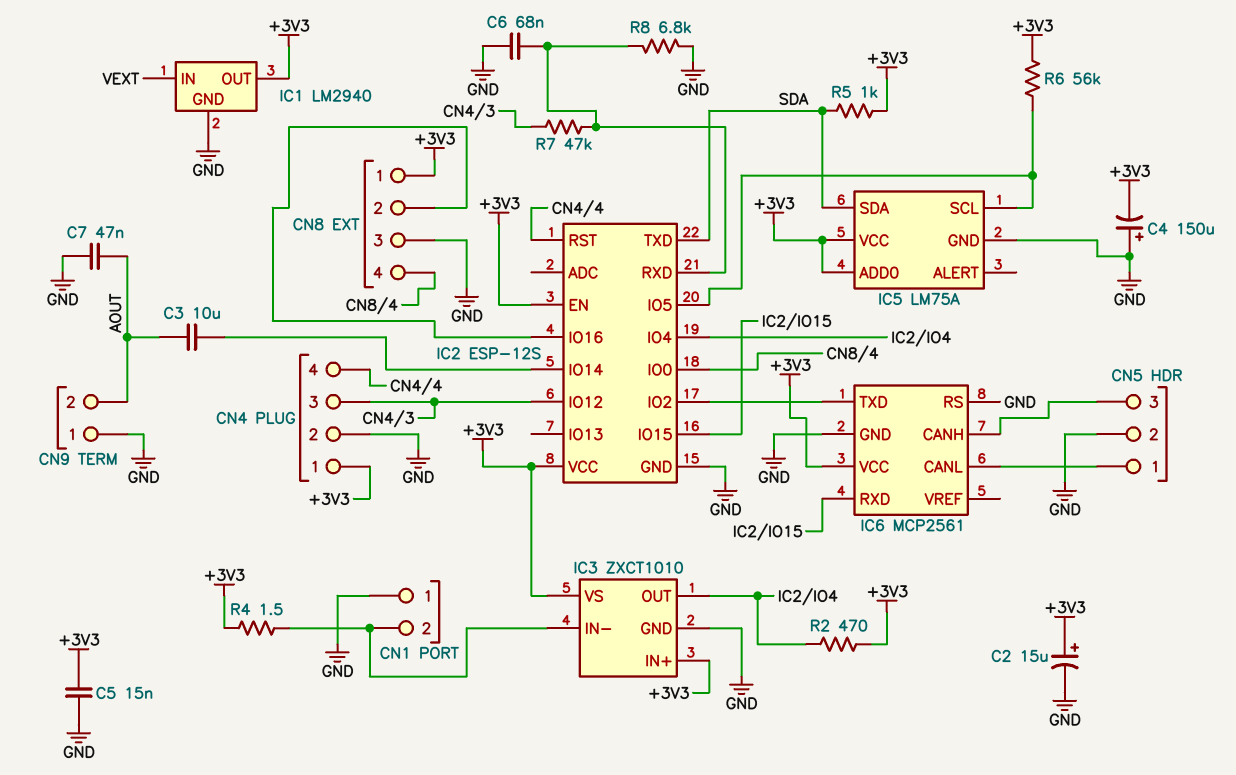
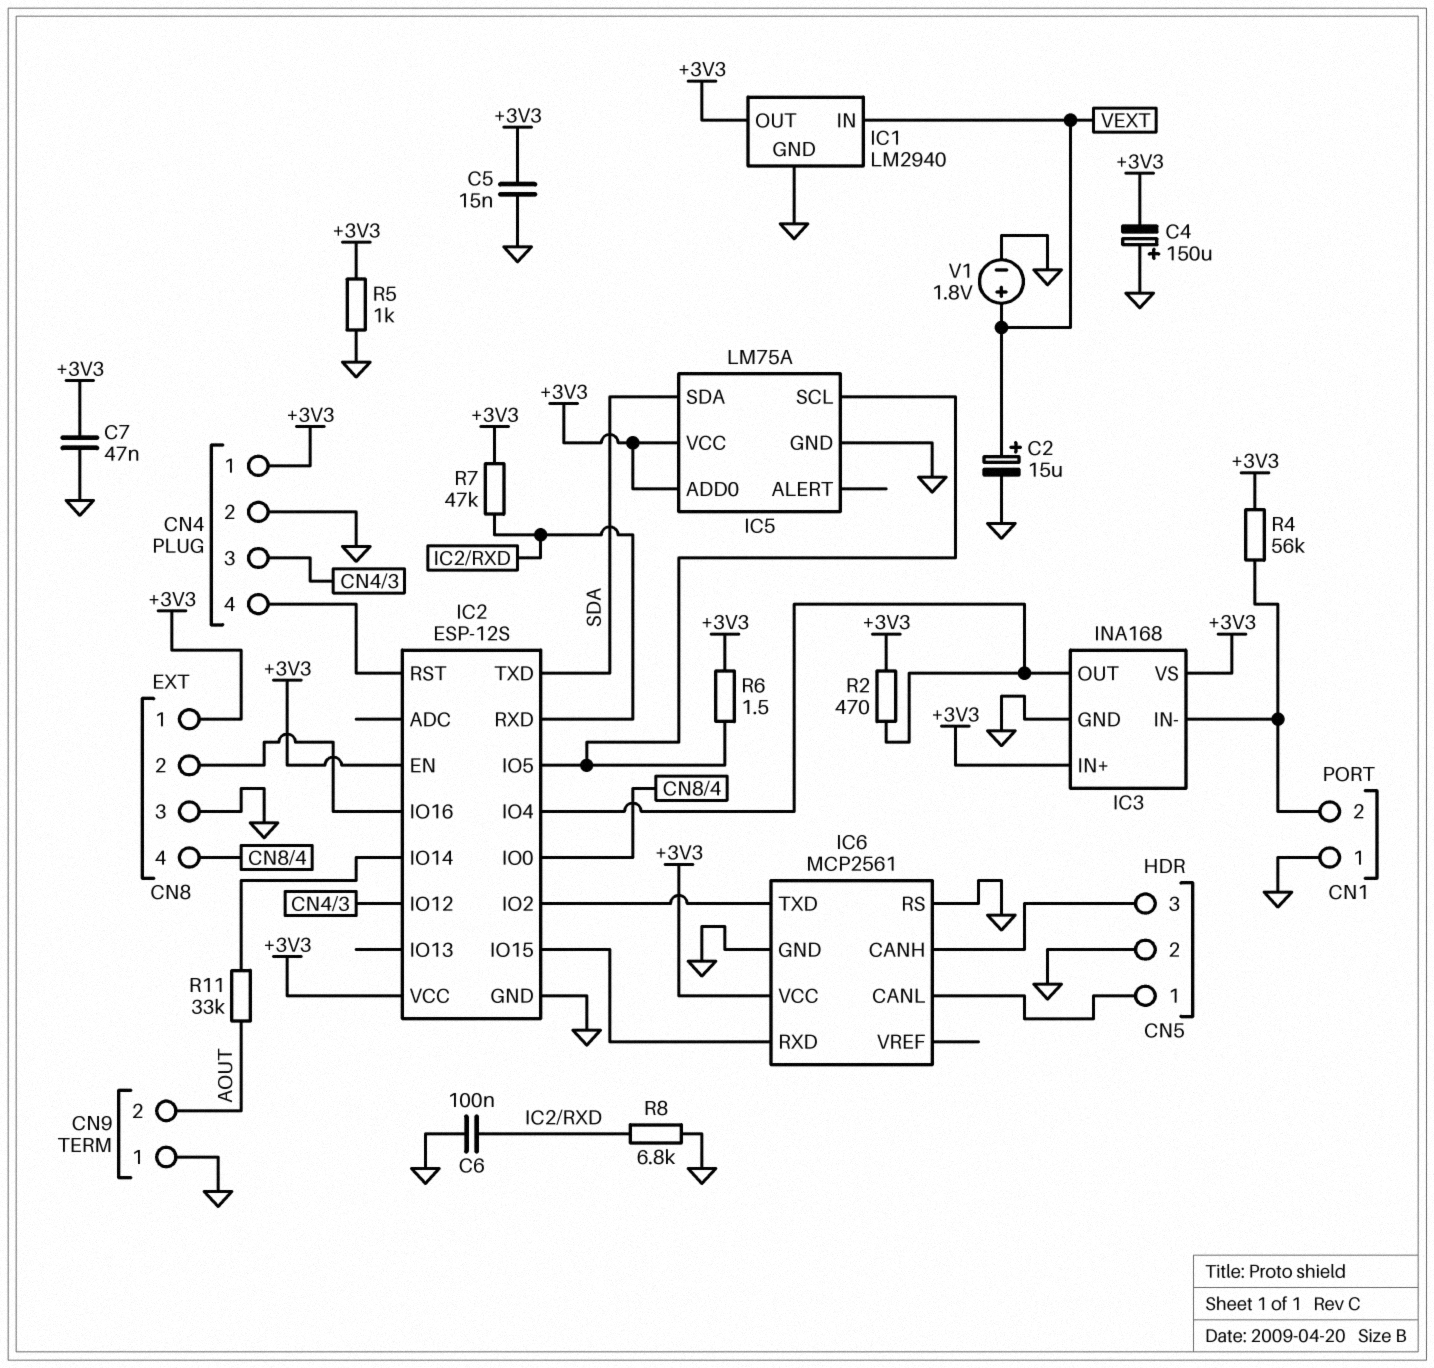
C2: 15uF (plus +3V3, minus GND) -> 15uF (plus VEXT, minus GND)
C3: 10uF (AOUT, IC2/IO14) -> none
C6: 68nF (GND, IC2/RXD) -> 100nF (GND, IC2/RXD)
C7: 47nF (AOUT, GND) -> 47nF (+3V3, GND)
IC3: ZXCT1010 -> INA168
R4: 1.5 (+3V3, CN1/2) -> 56k (+3V3, CN1/2)
R5: 1k (+3V3, SDA) -> 1k (+3V3, GND)
R6: 56k (+3V3, IC2/IO5) -> 1.5 (+3V3, IC2/IO5)
R7: 47k (CN4/3, IC2/RXD) -> 47k (+3V3, IC2/RXD)
R11: none -> 33k (AOUT, IC2/IO14)
V1: none -> 1.8V (plus VEXT, minus GND)

